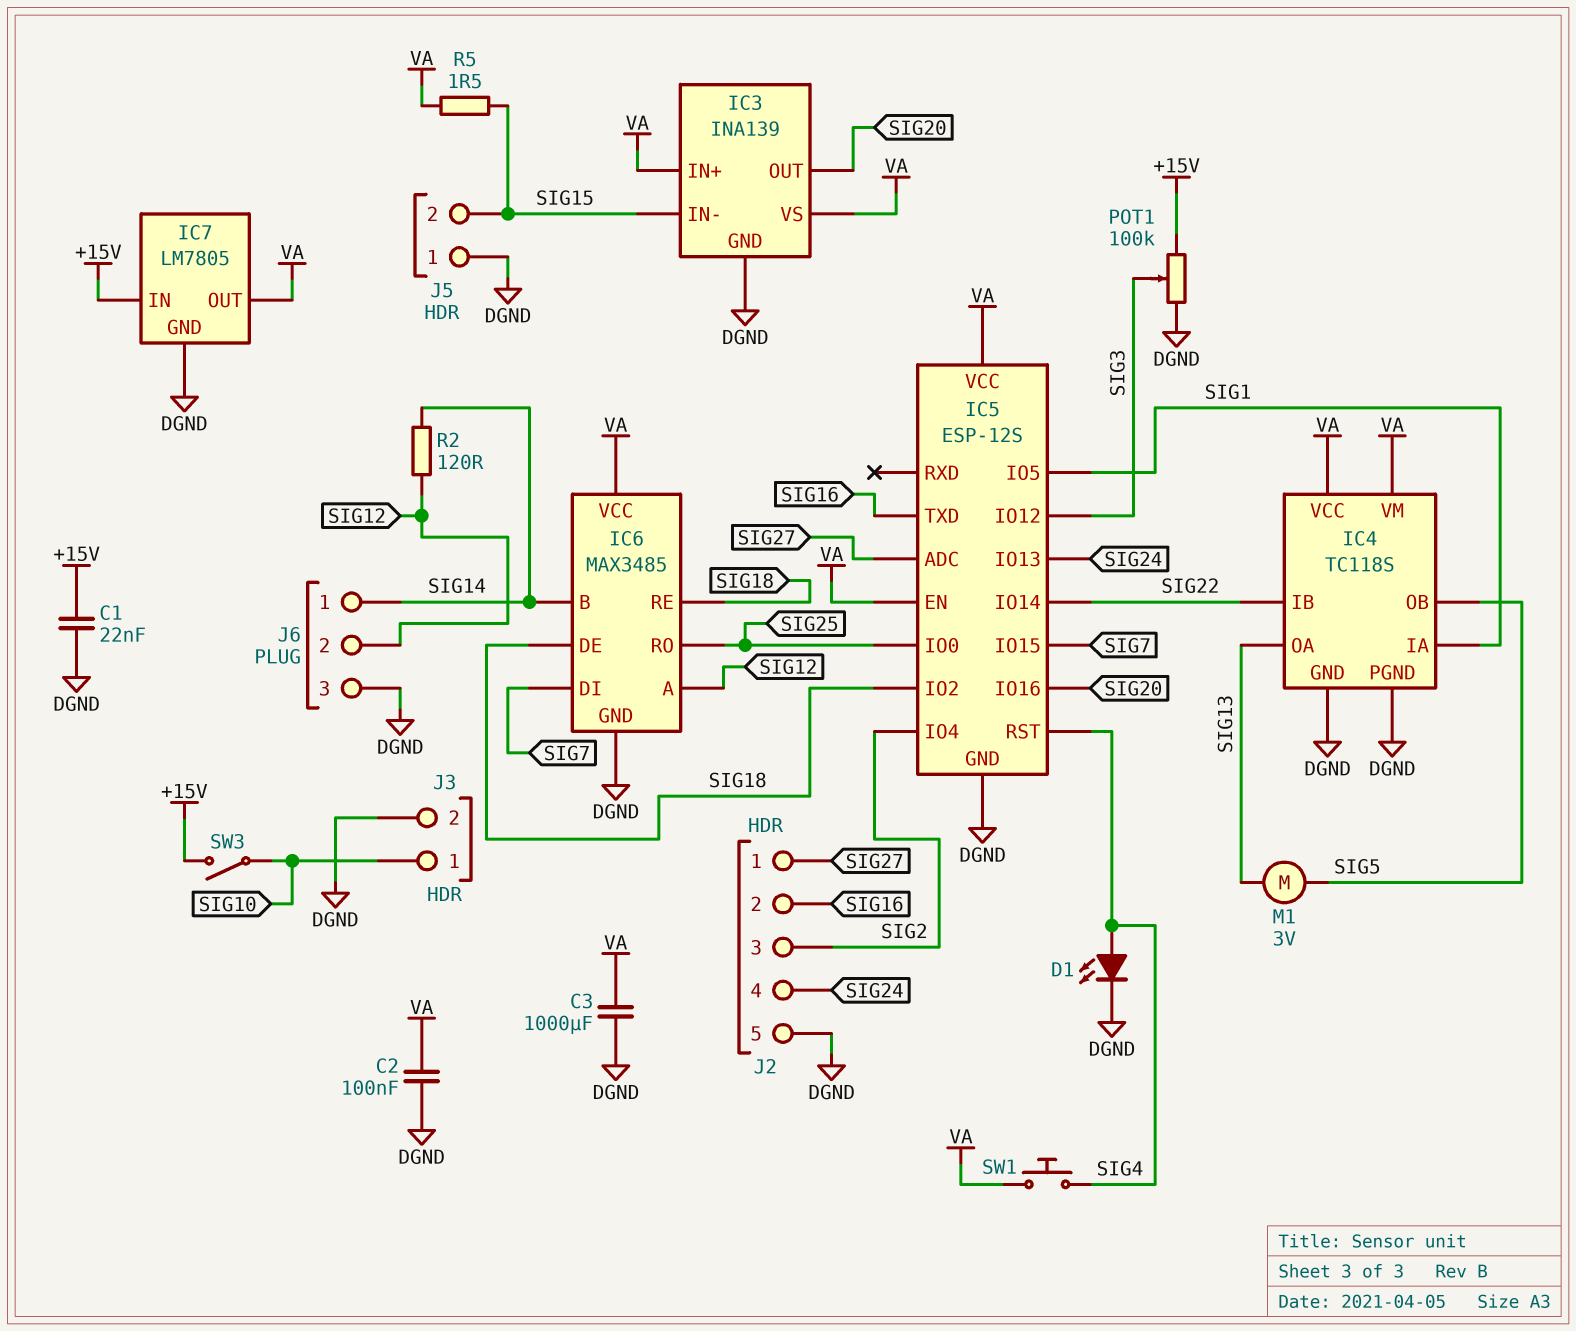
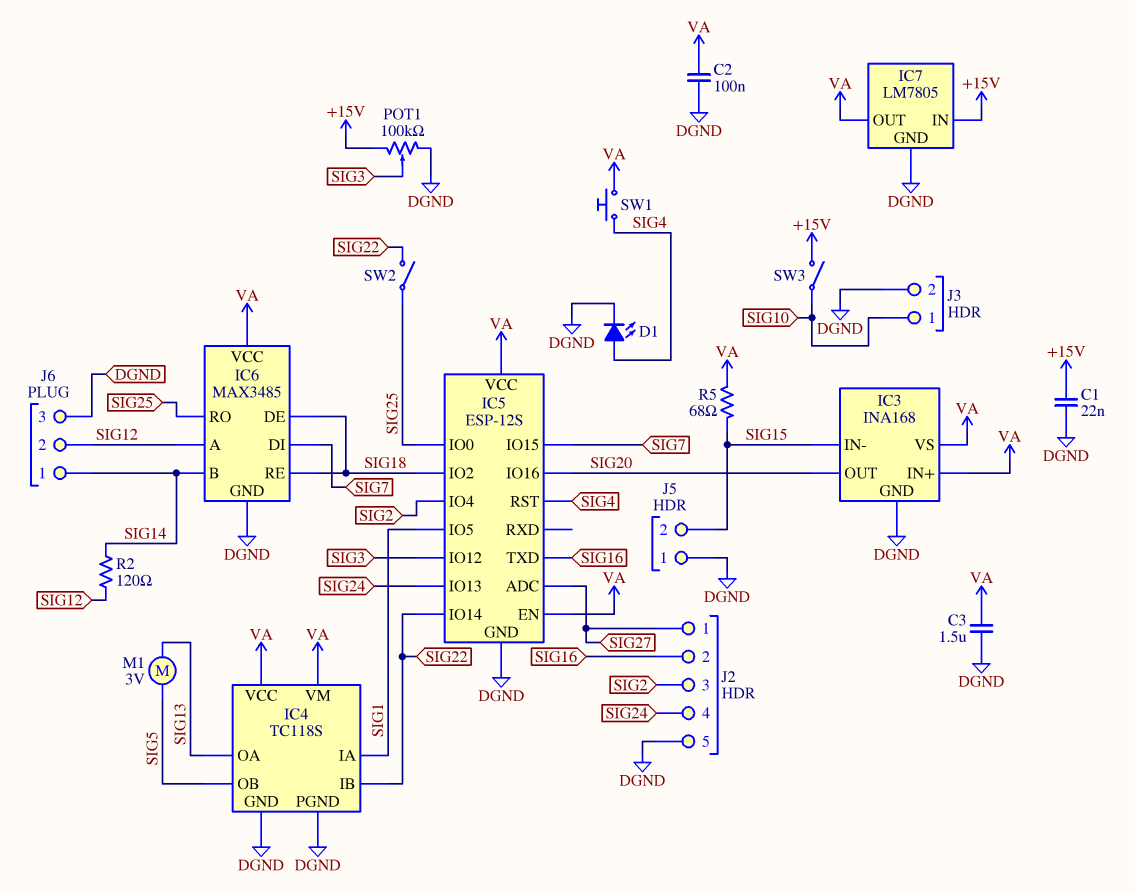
C3: 1000uF (DGND, VA) -> 1.5uF (DGND, VA)
IC3: INA139 -> INA168
R5: 1.5 (SIG15, VA) -> 68 (SIG15, VA)
SW2: none -> switch (SIG22, SIG25)

